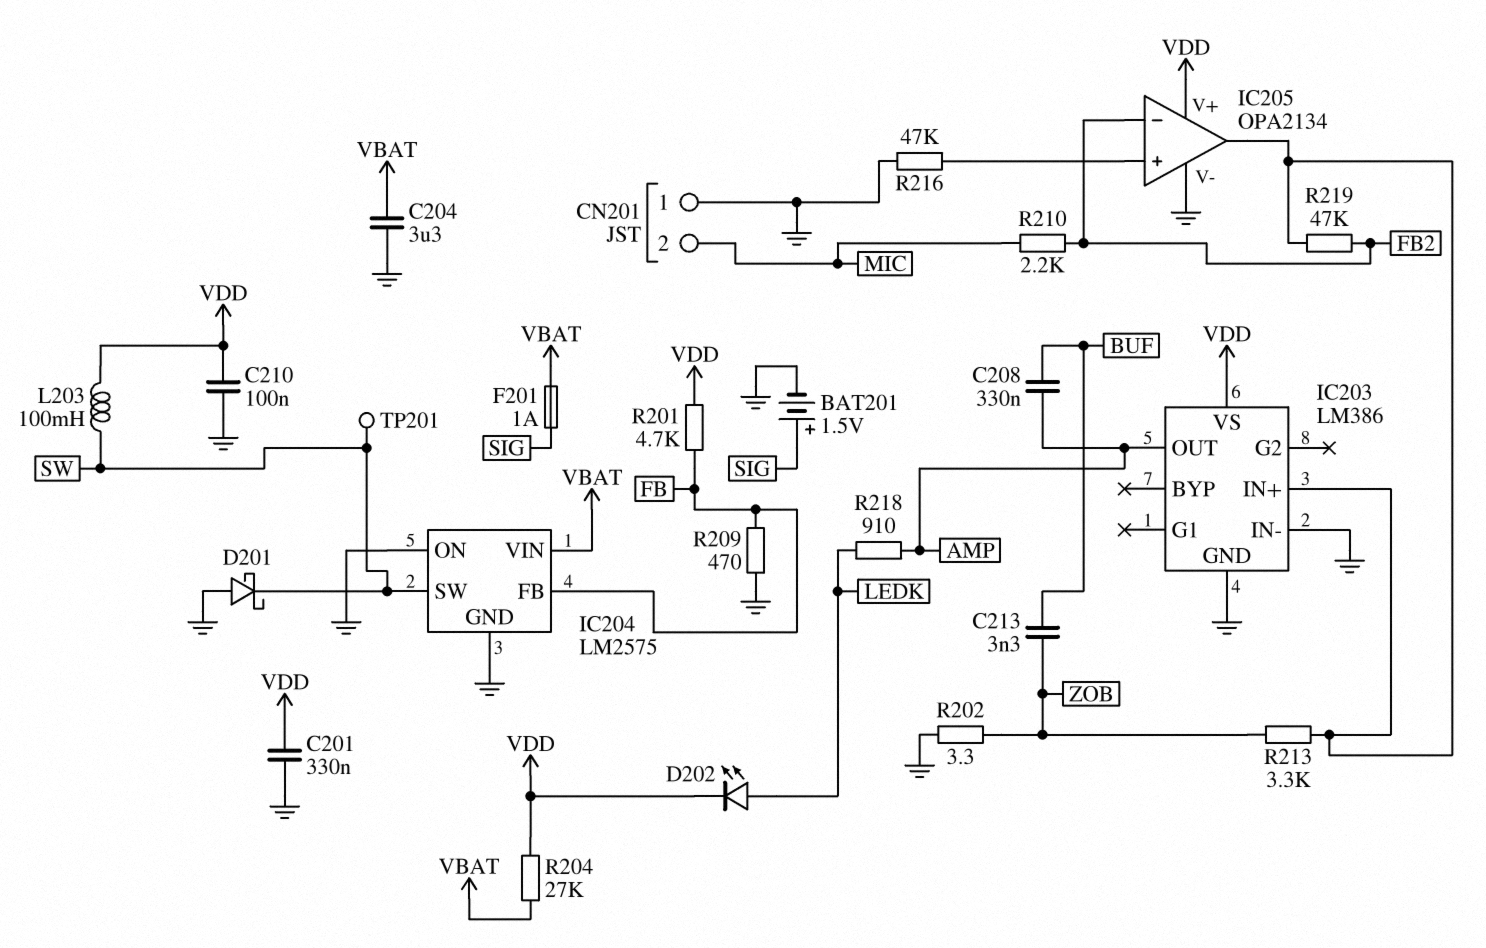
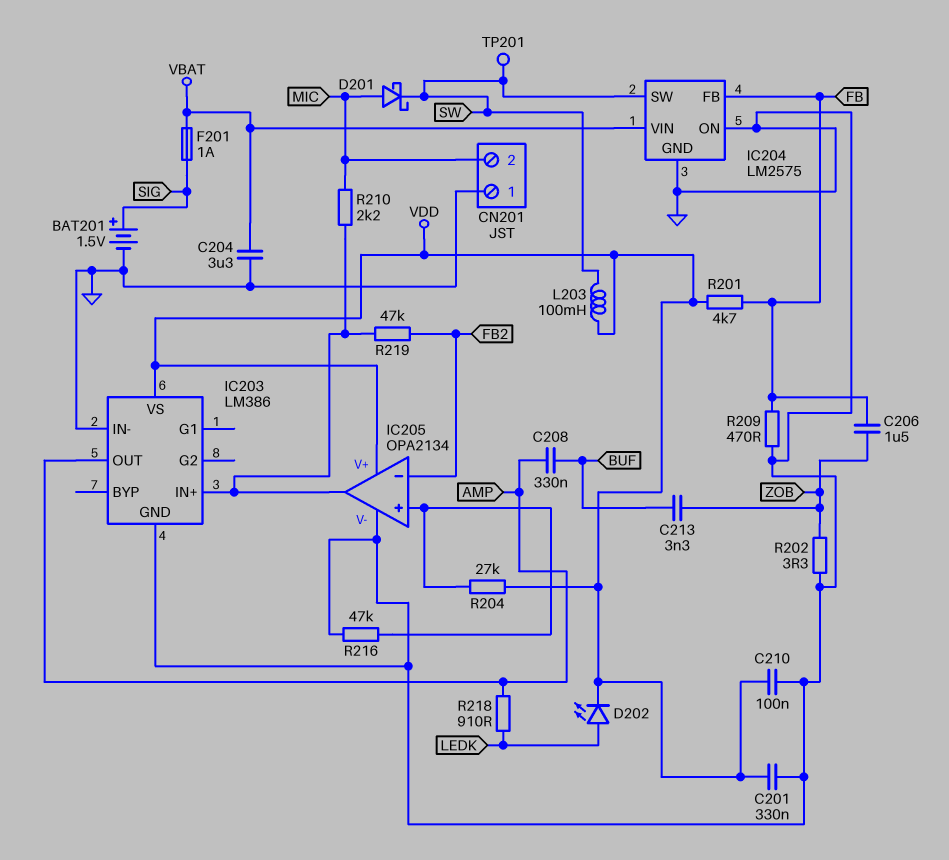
C206: none -> 1.5uF (FB, ZOB)
D201: schottky (A GND, K SW) -> schottky (A MIC, K SW)
R204: 27k (VBAT, VDD) -> 27k (IC205/in+, VDD)
R210: 2.2k (FB2, MIC) -> 2.2k (IC203/IN+, MIC)
R213: 3.3k (IC203/IN+, ZOB) -> none

